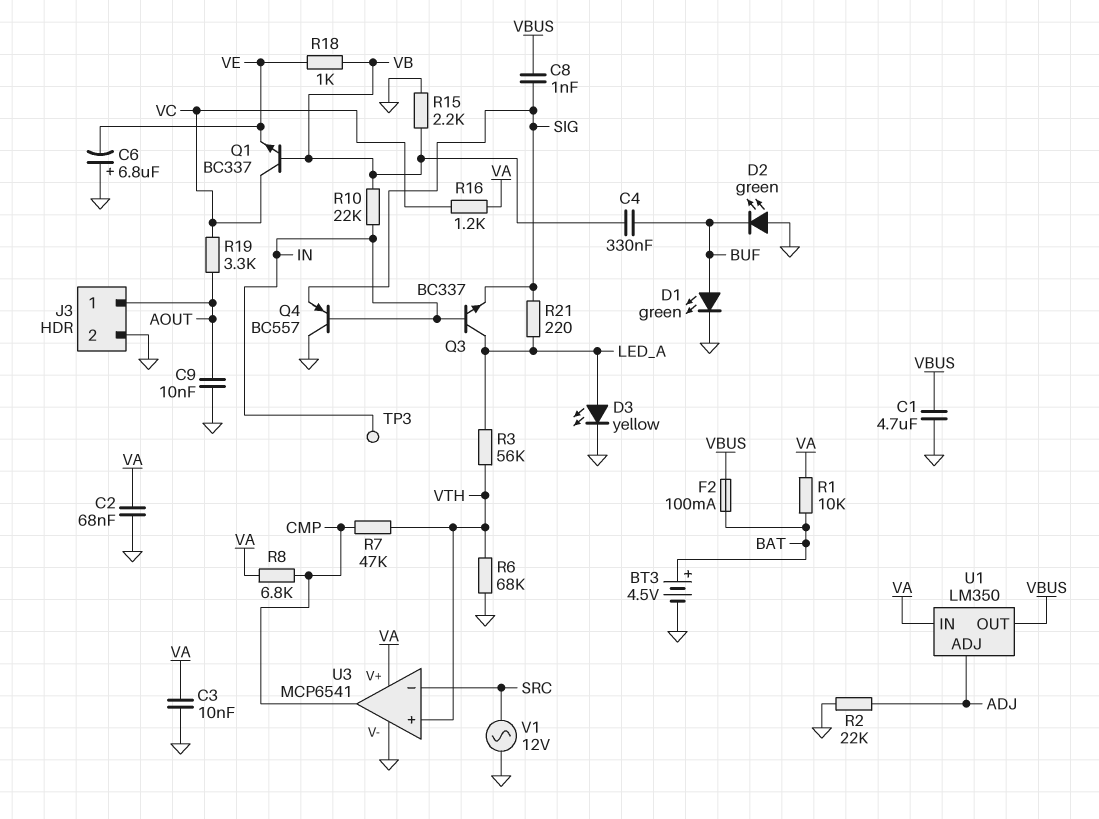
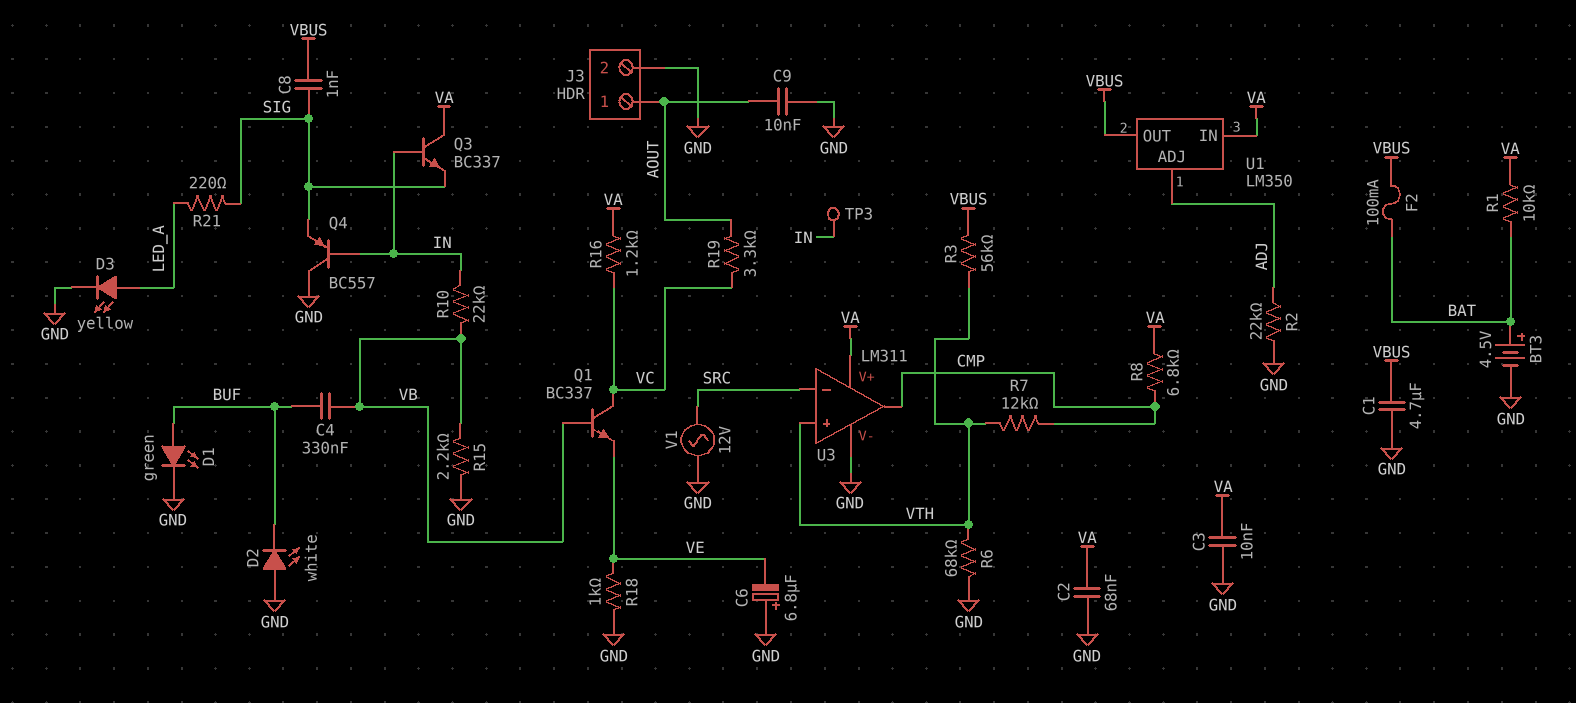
D2: LED green (A GND, K BUF) -> LED white (A GND, K BUF)
Q3: NPN BC337 (B IN, C LED_A, E SIG) -> NPN BC337 (B IN, C VA, E SIG)
R3: 56k (LED_A, VTH) -> 56k (VBUS, VTH)
R7: 47k (CMP, VTH) -> 12k (CMP, VTH)
R18: 1k (VB, VE) -> 1k (GND, VE)
U3: MCP6541 -> LM311

